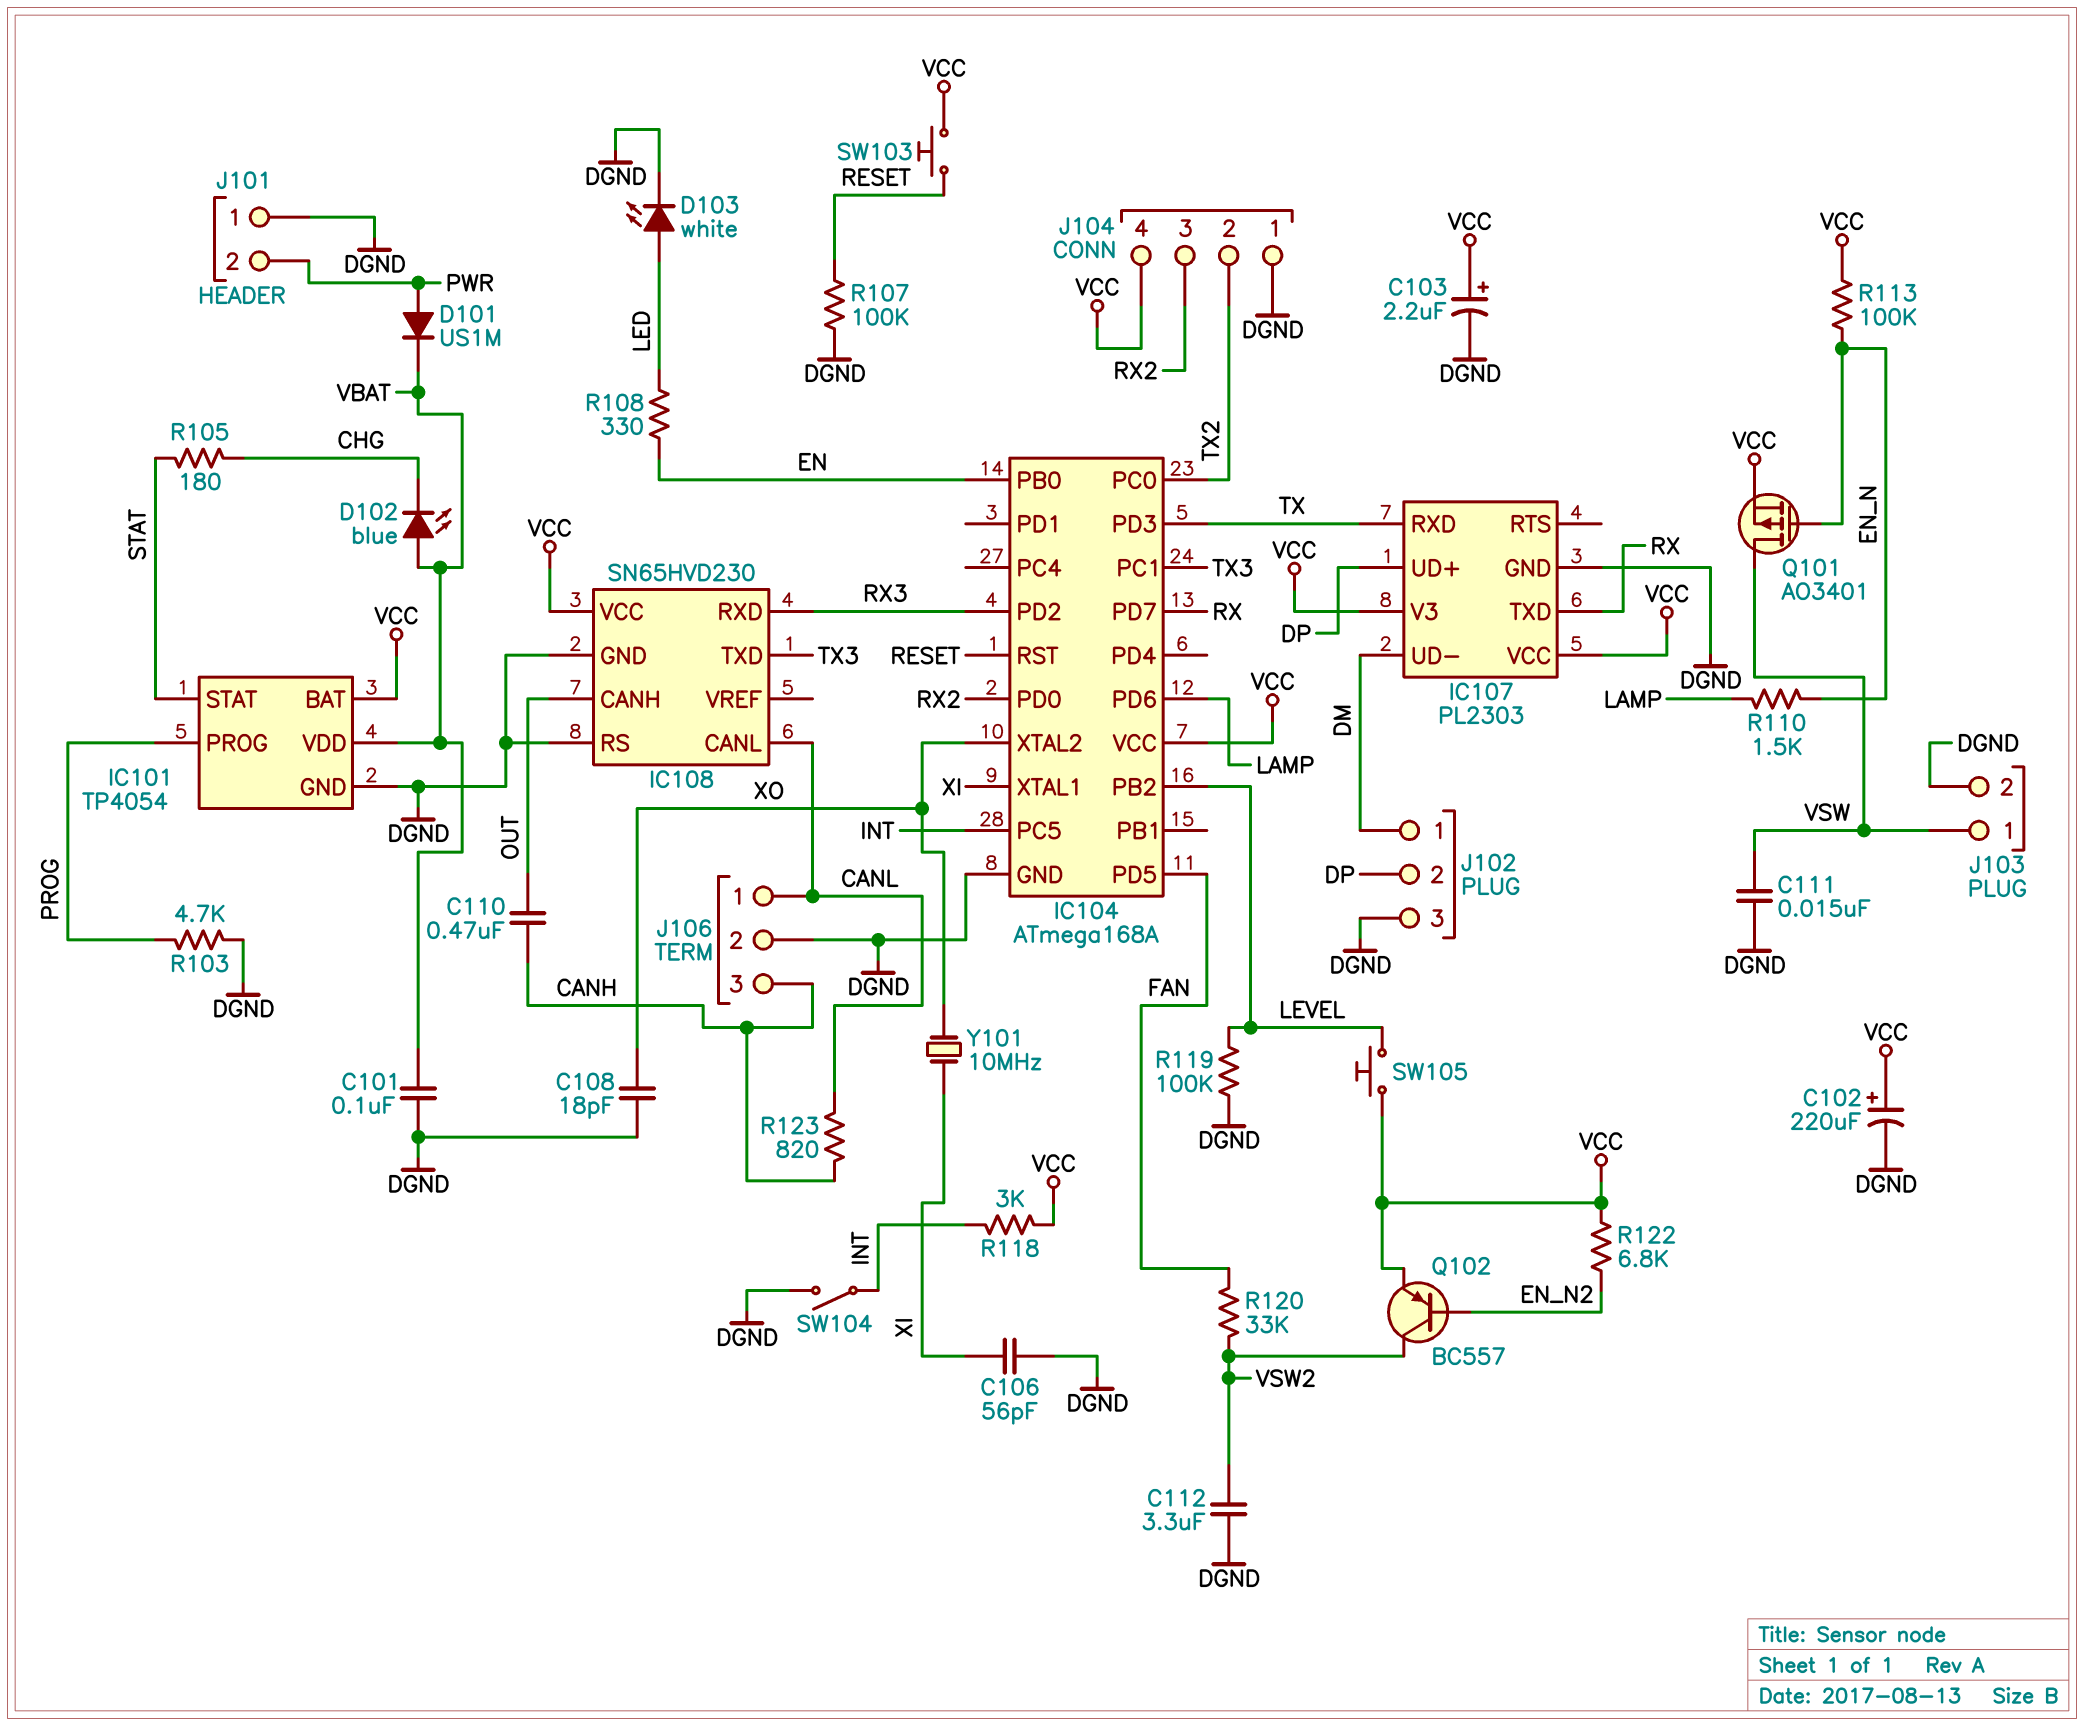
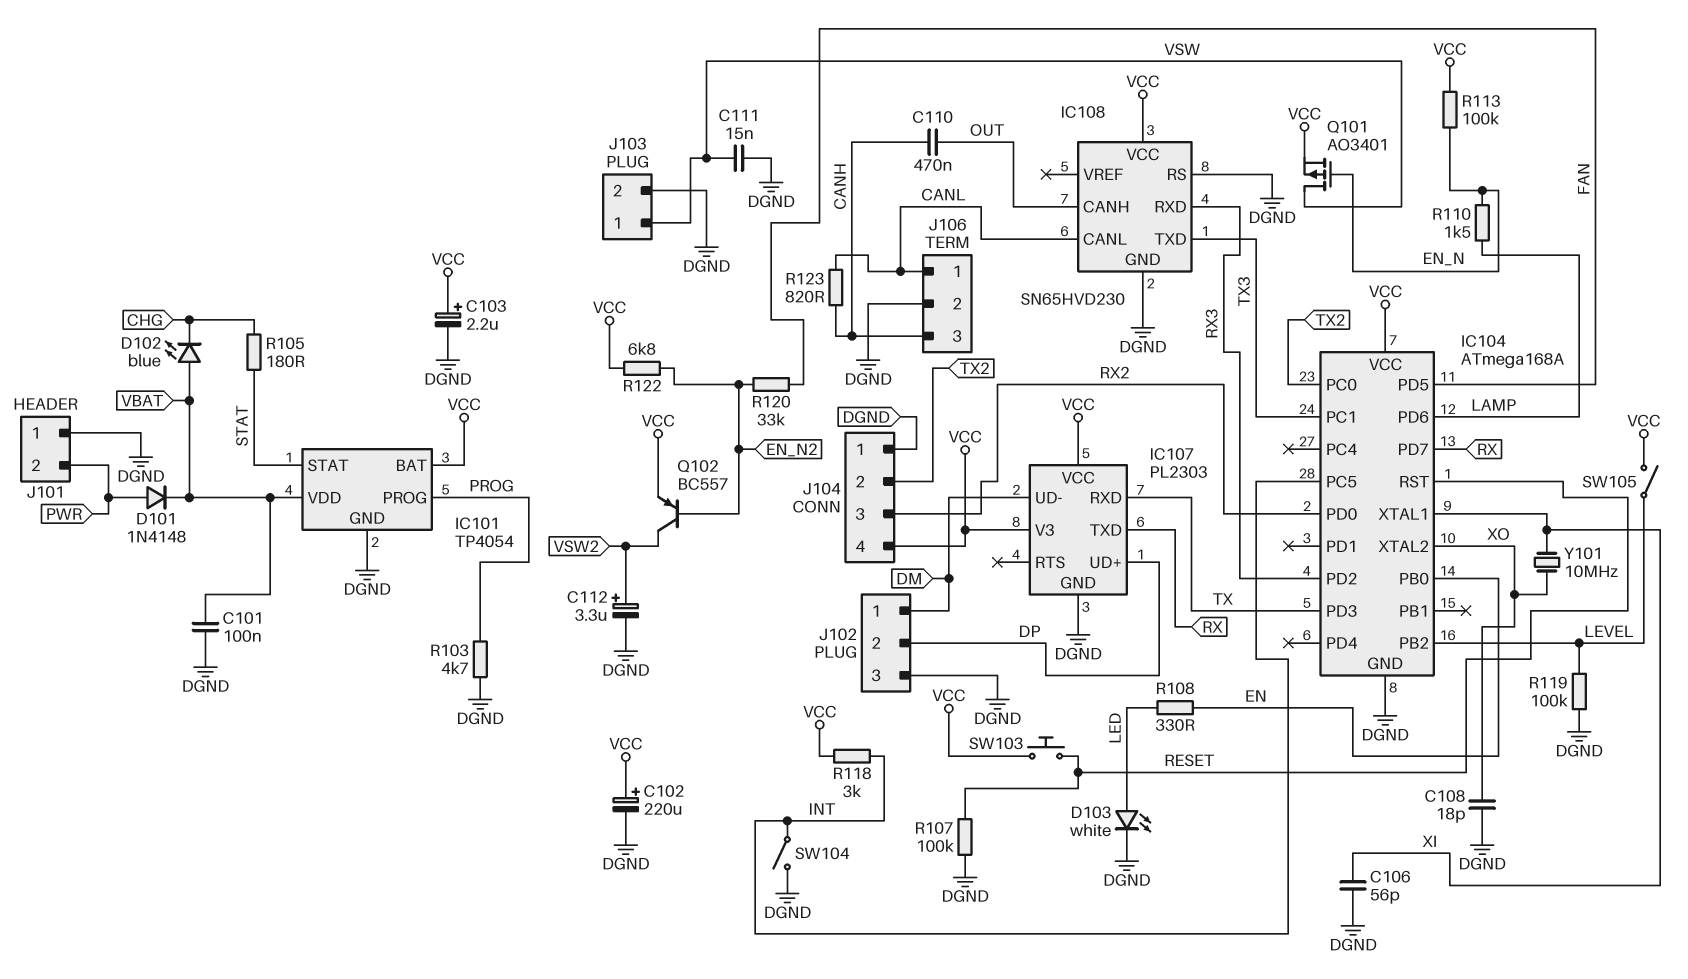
C112: 3.3uF (DGND, VSW2) -> 3.3uF (plus VSW2, minus DGND)
D101: diode US1M (A PWR, K VBAT) -> diode 1N4148 (A PWR, K VBAT)
R120: 33k (FAN, VSW2) -> 33k (EN_N2, FAN)
SW105: button (LEVEL, VCC) -> switch (LEVEL, VCC)

